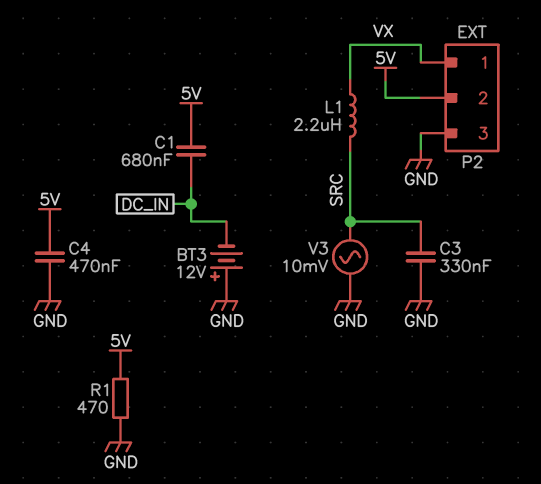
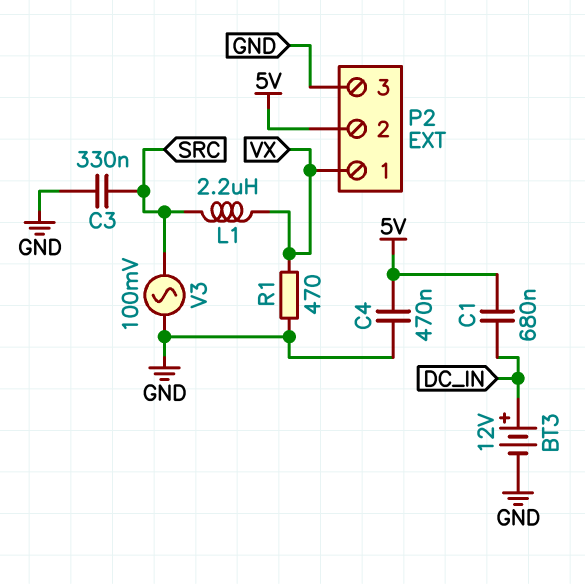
BT3: 12V (plus GND, minus DC_IN) -> 12V (plus DC_IN, minus GND)
R1: 470 (5V, GND) -> 470 (GND, VX)
V3: AC 10mV (GND, SRC) -> AC 100mV (GND, SRC)

